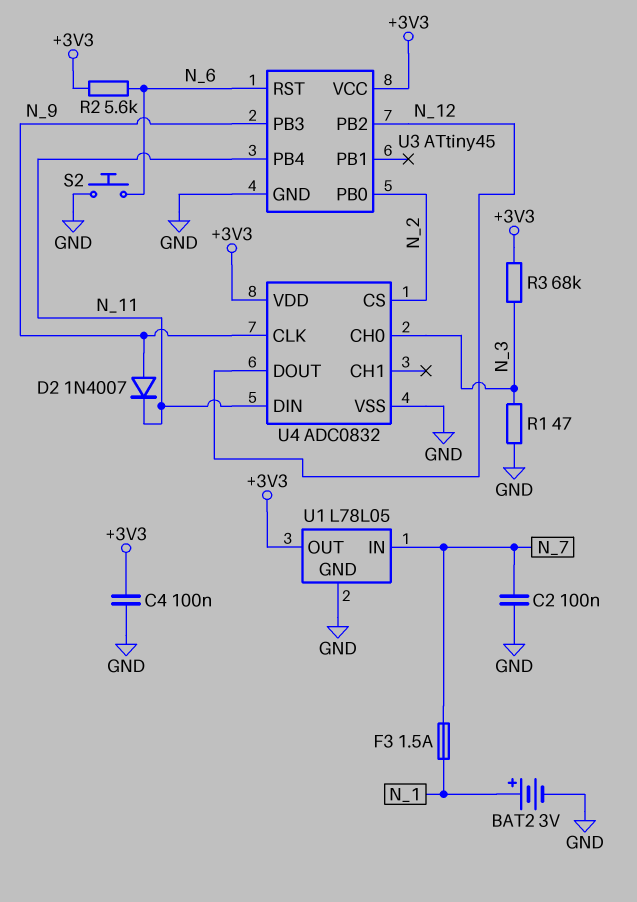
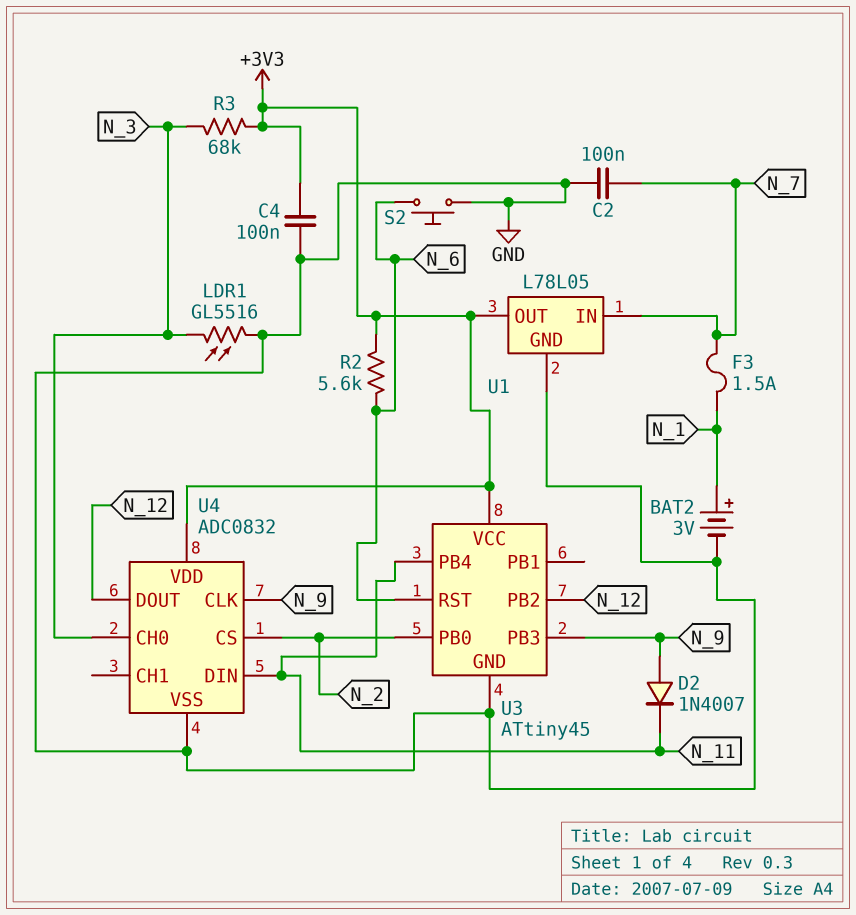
LDR1: none -> GL5516 (GND, N_3)
R1: 47 (GND, N_3) -> none

